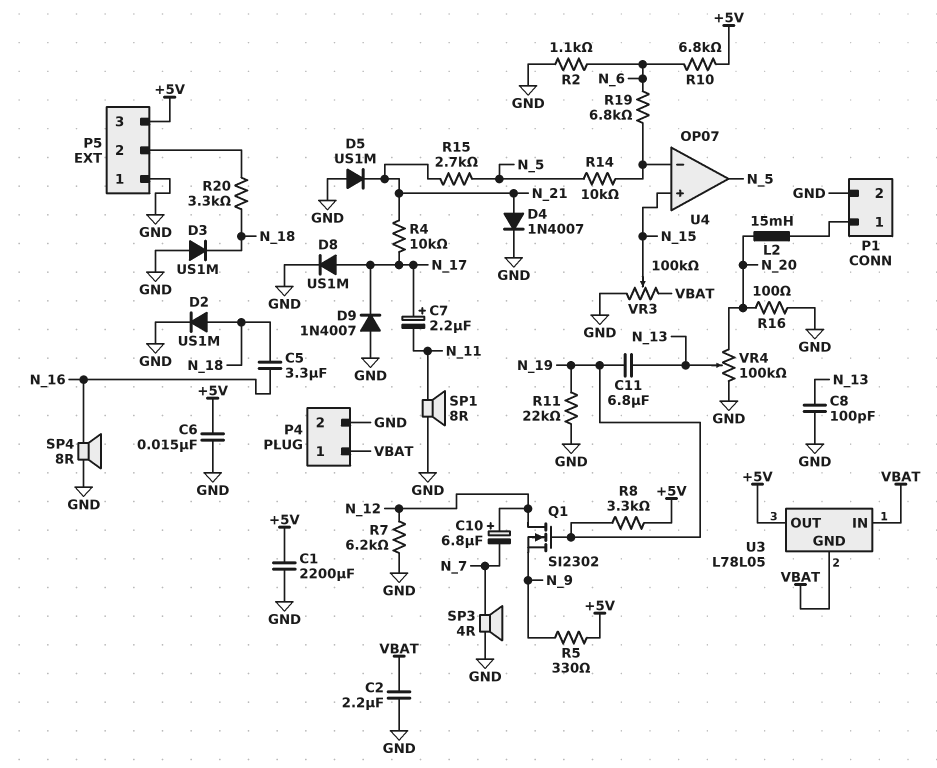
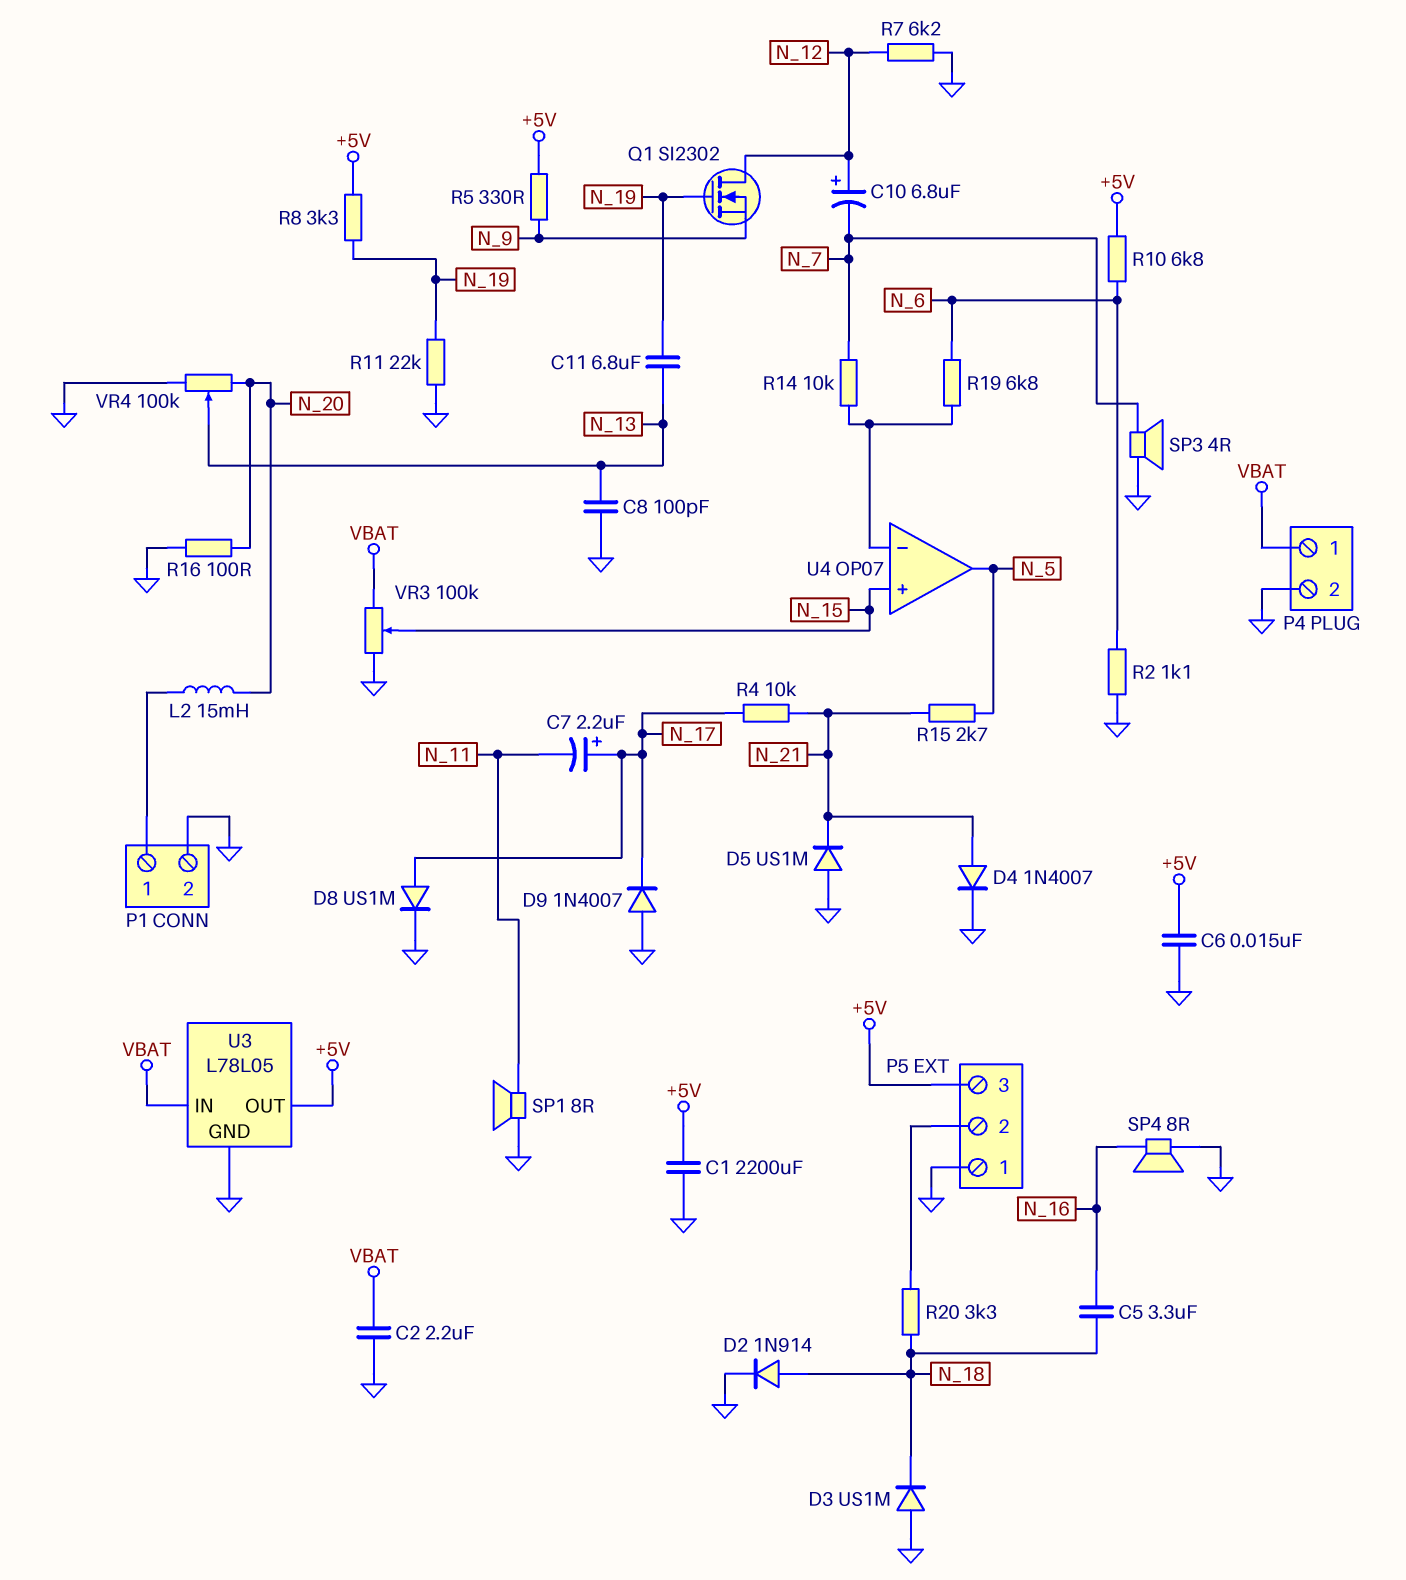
D2: diode US1M (A N_18, K GND) -> diode 1N914 (A N_18, K GND)
R14: 10k (N_5, U4/in-) -> 10k (N_7, U4/in-)
U3 pin GND: VBAT -> GND

